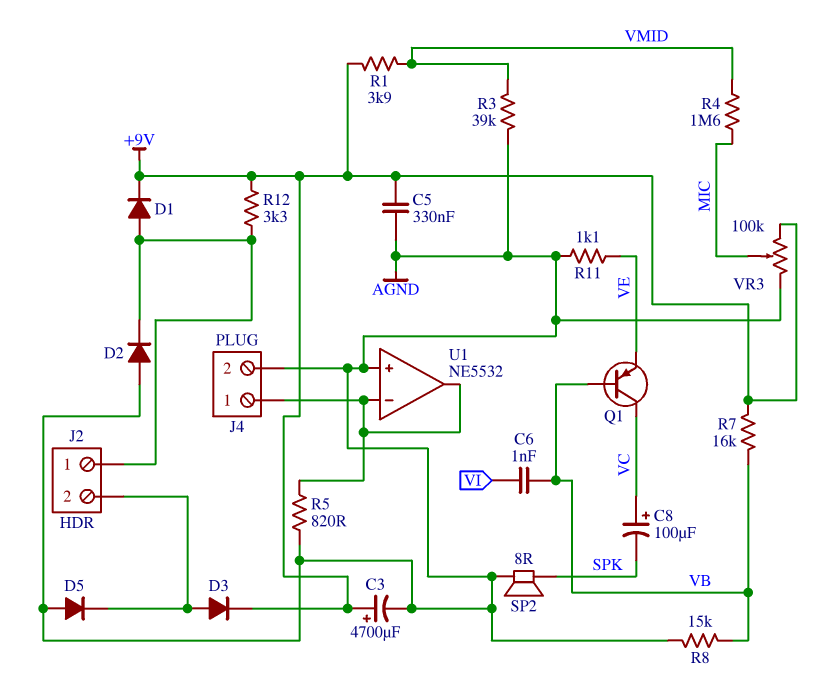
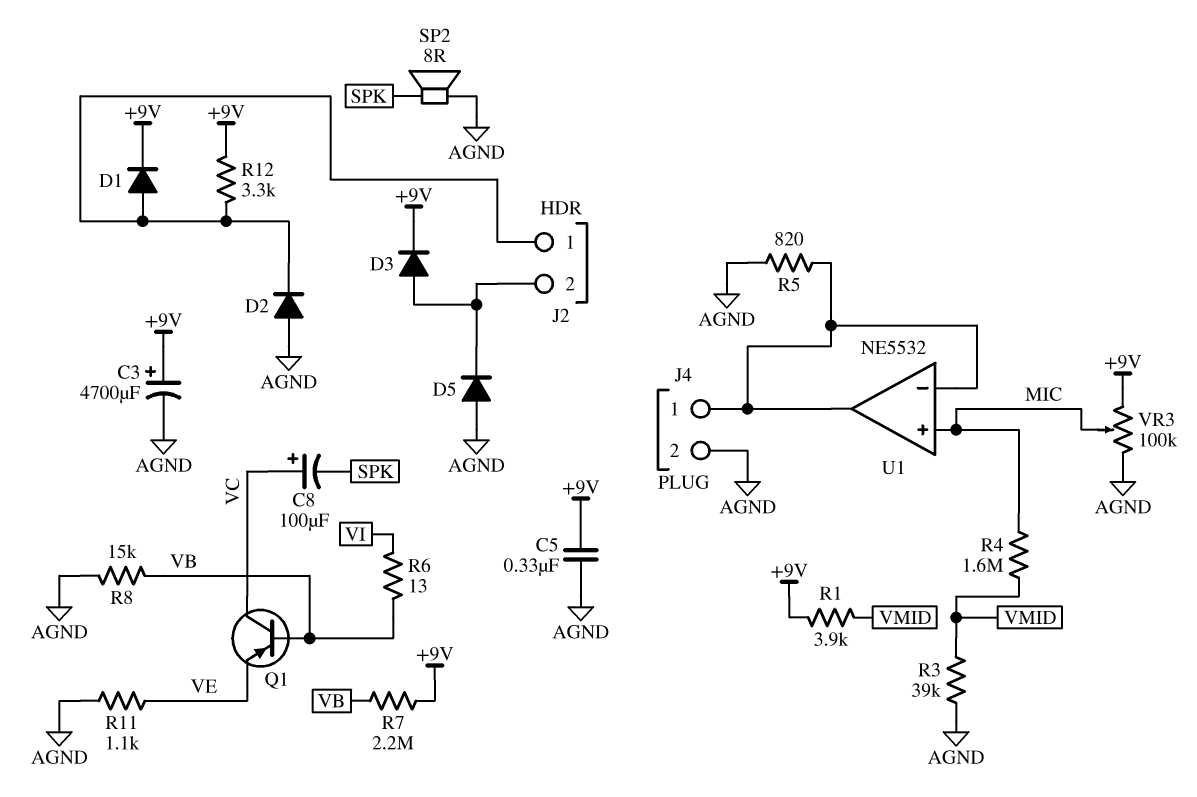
C6: 1nF (VB, VI) -> none
R6: none -> 13 (VB, VI)
R7: 16k (+9V, VB) -> 2.2M (+9V, VB)
U1 pin in+: AGND -> MIC

